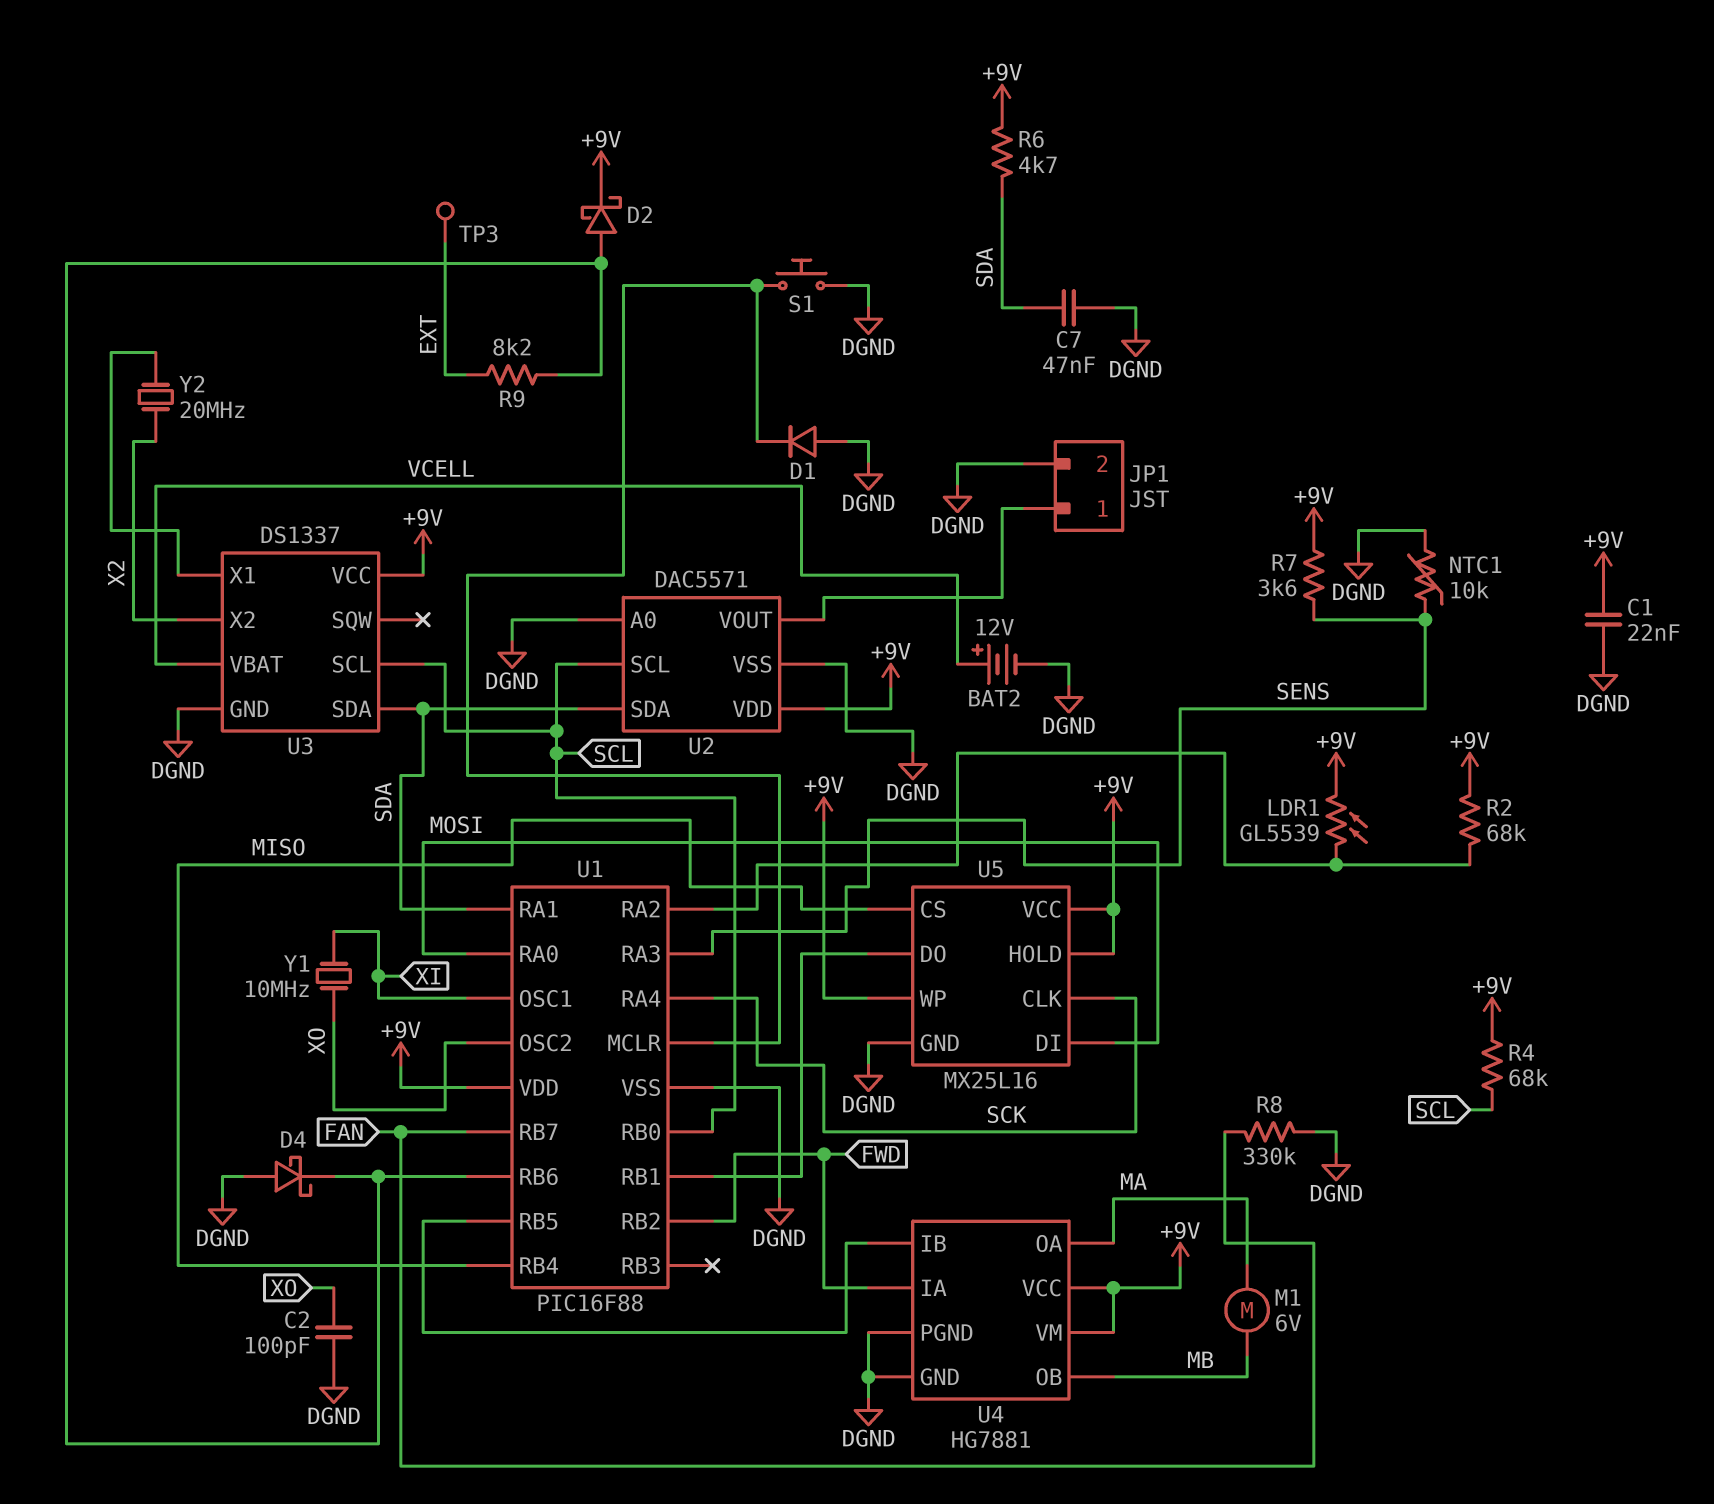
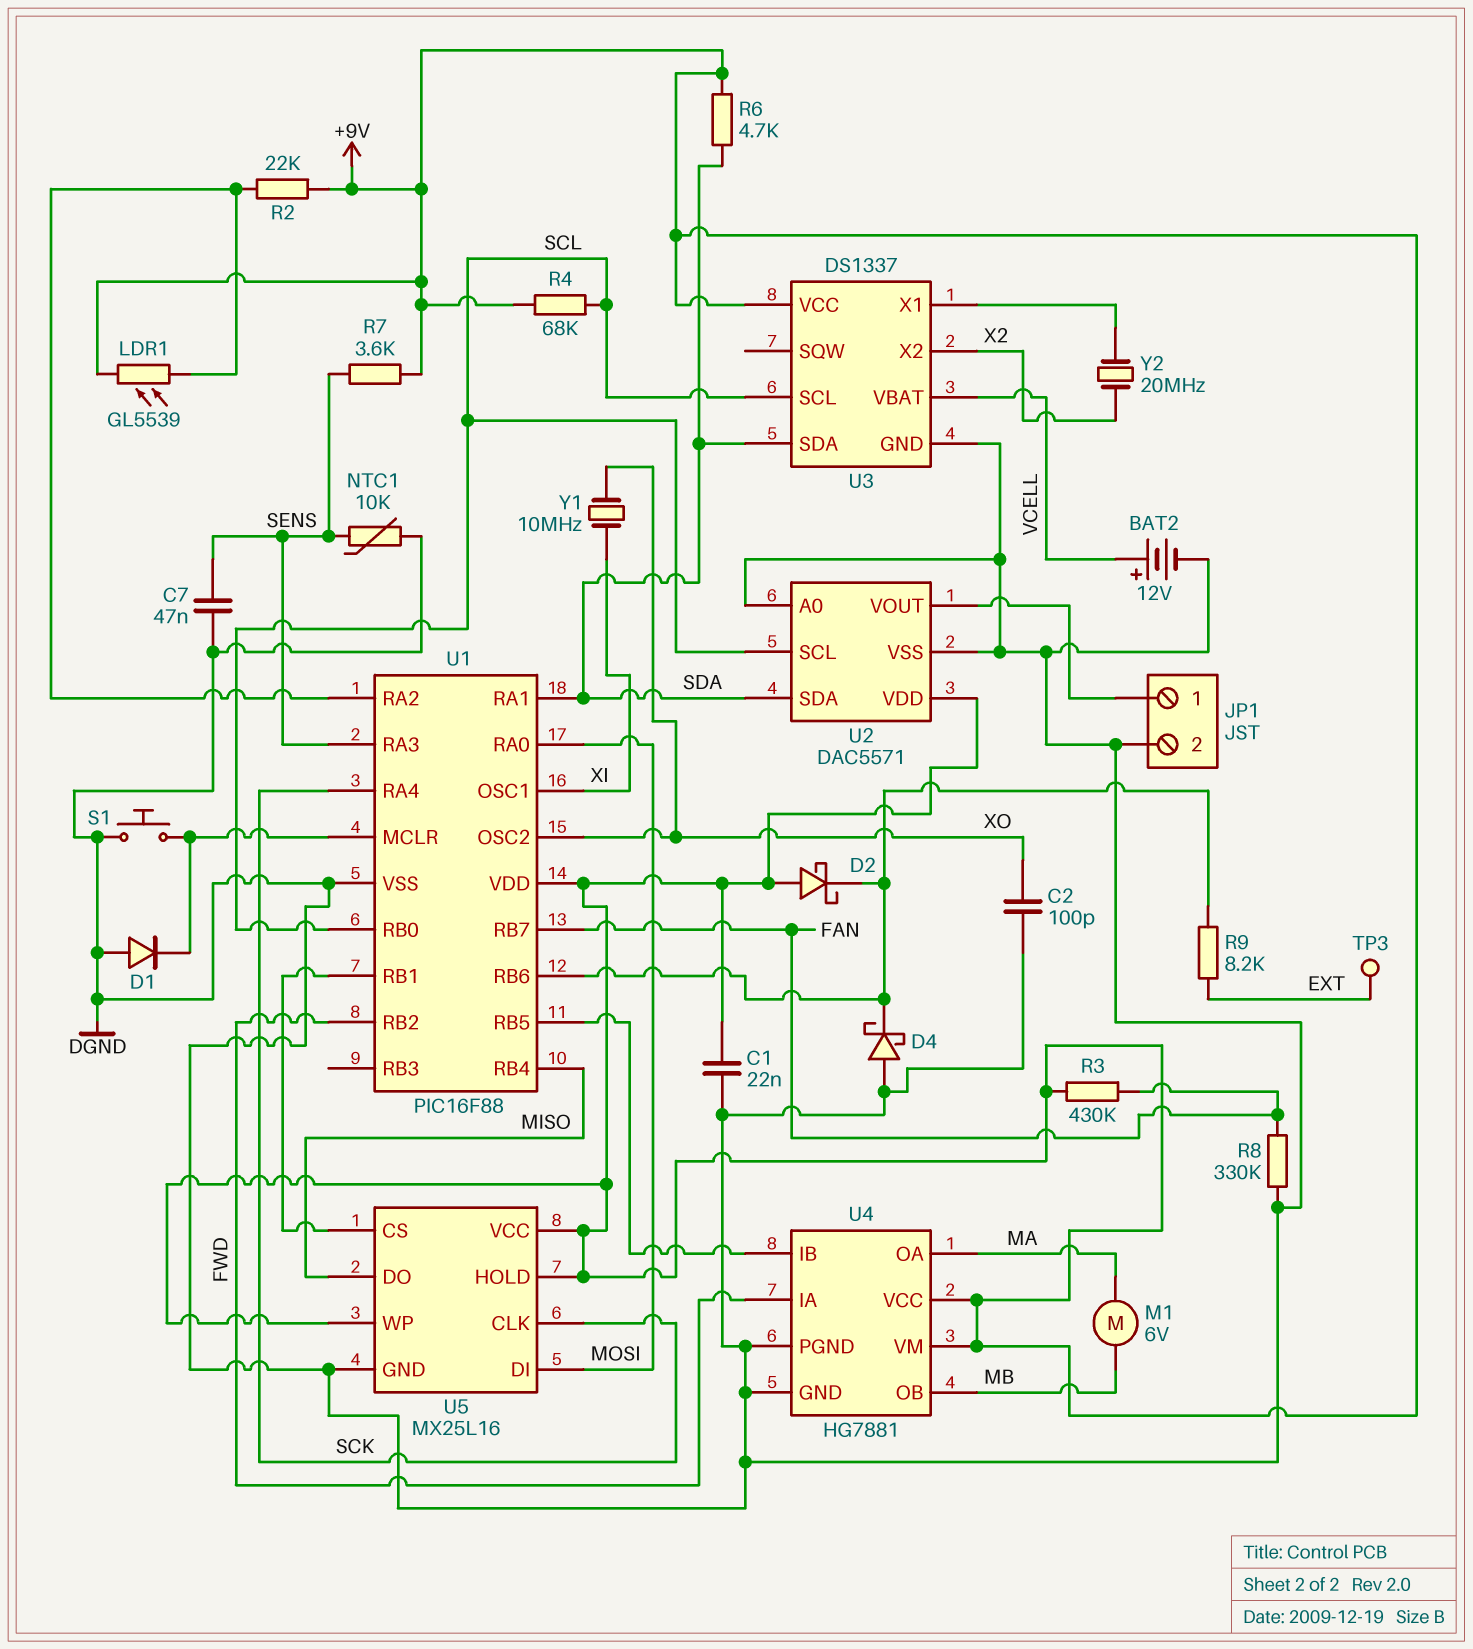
C7: 47nF (DGND, SDA) -> 47nF (DGND, SENS)
D2: schottky (A U1/RB6, K +9V) -> schottky (A +9V, K U1/RB6)
R2: 68k (+9V, U1/RA2) -> 22k (+9V, U1/RA2)
R3: none -> 430k (+9V, FAN)
U5 pin CS: MISO -> U1/RB1
U5 pin DO: U1/RB1 -> MISO

